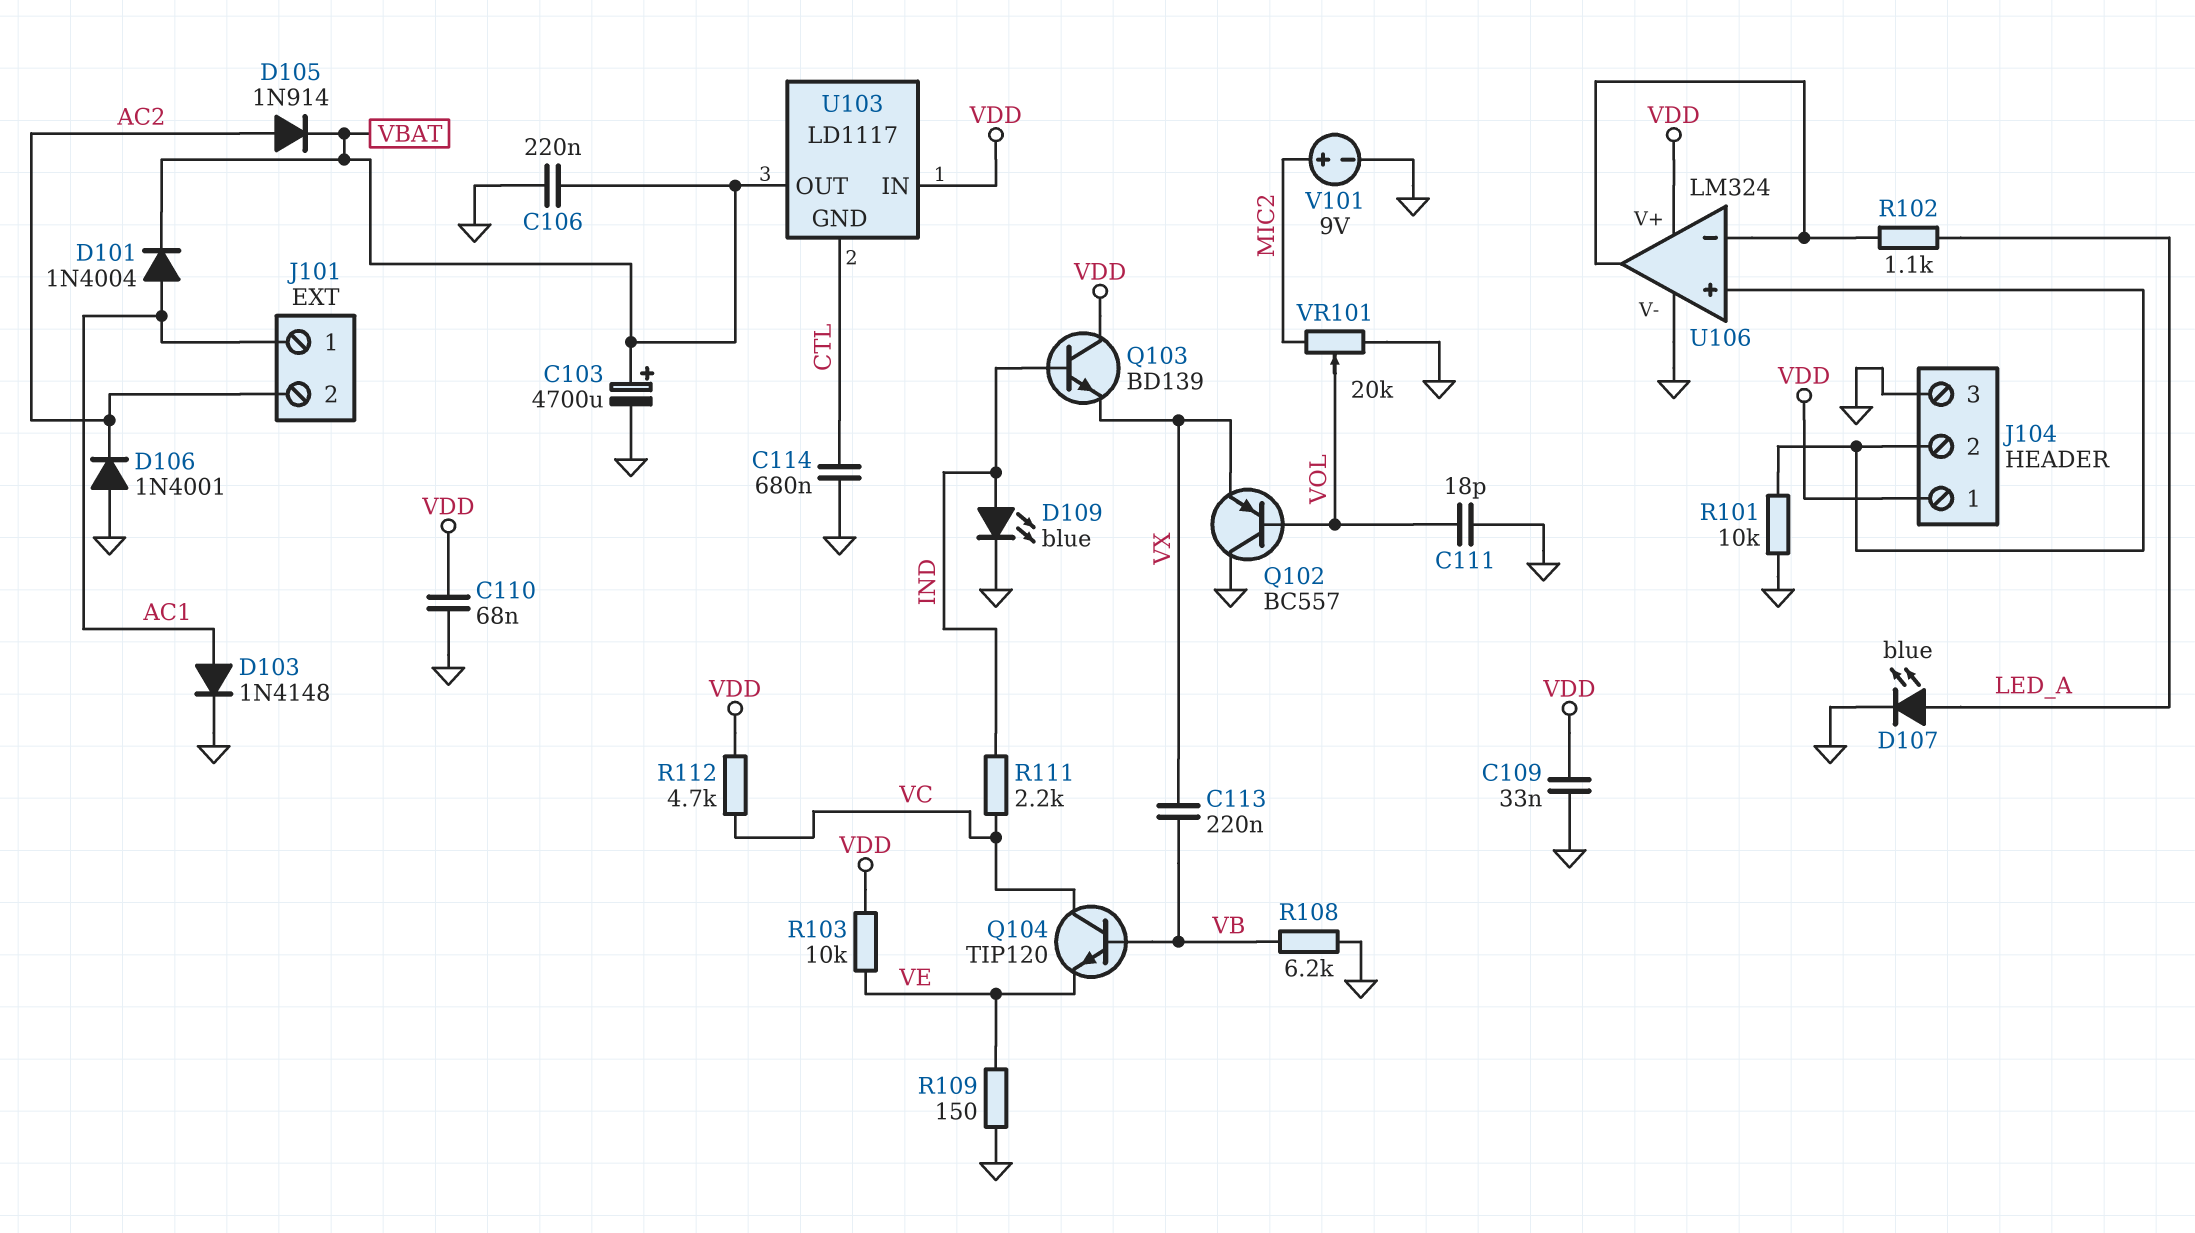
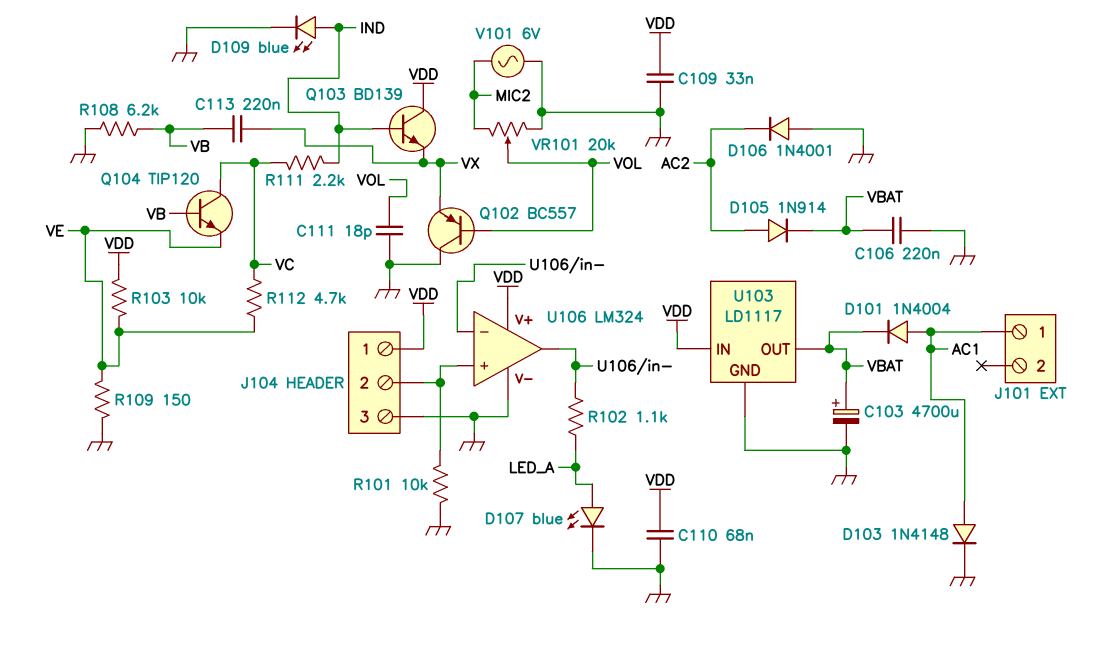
C114: 680nF (CTL, GND) -> none
J101 pin 2: AC2 -> none
R112: 4.7k (VC, VDD) -> 4.7k (VC, VE)
U103 pin GND: CTL -> GND
V101: 9V (plus MIC2, minus GND) -> AC 6V (GND, MIC2)

